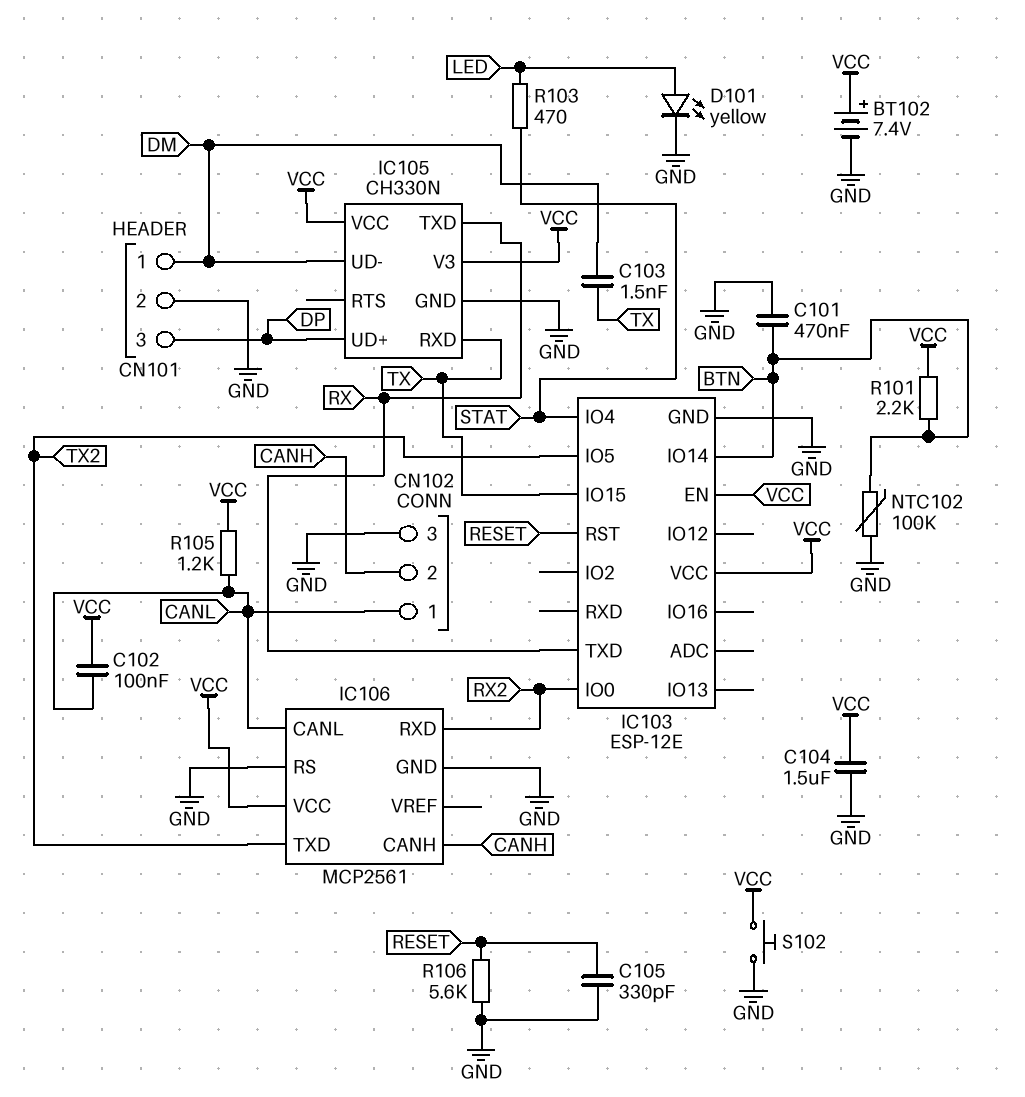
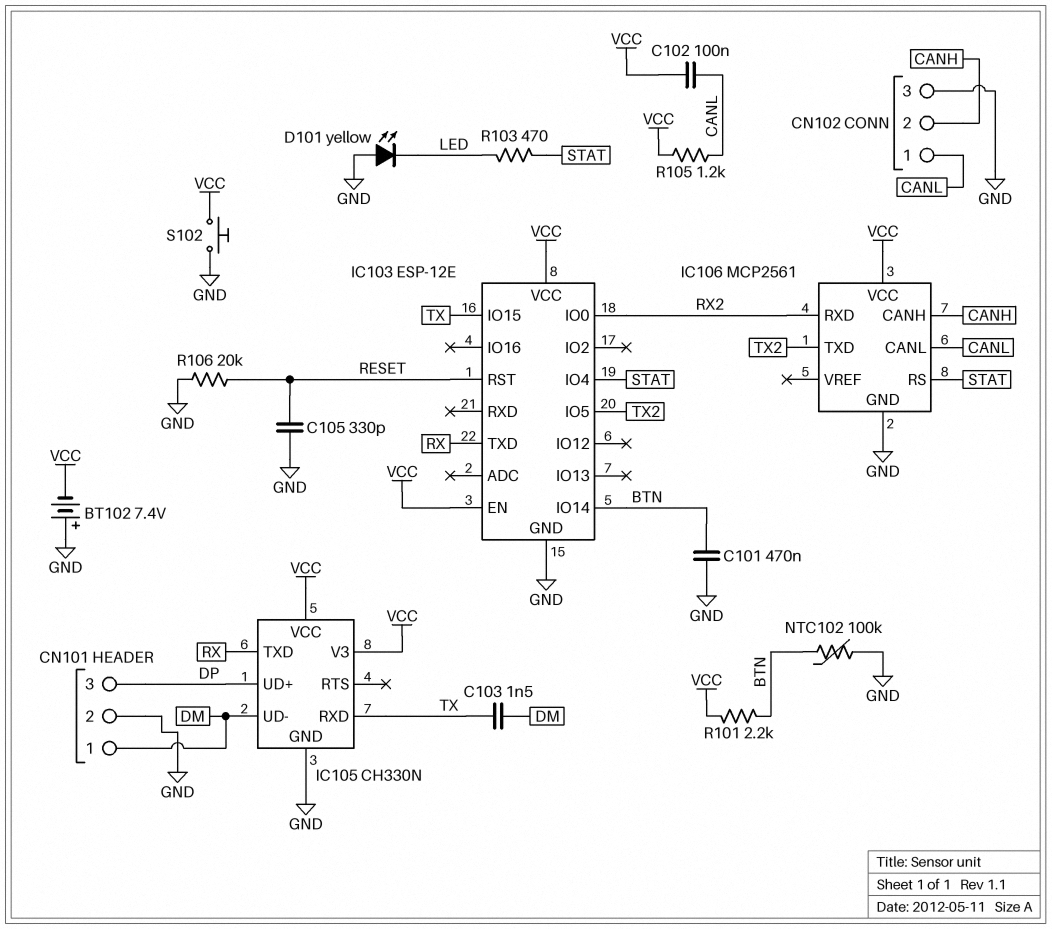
BT102: 7.4V (plus VCC, minus GND) -> 7.4V (plus GND, minus VCC)
C104: 1.5uF (GND, VCC) -> none
D101: LED yellow (A LED, K GND) -> LED yellow (A GND, K LED)
IC106 pin RS: GND -> STAT
R106: 5.6k (GND, RESET) -> 20k (GND, RESET)

